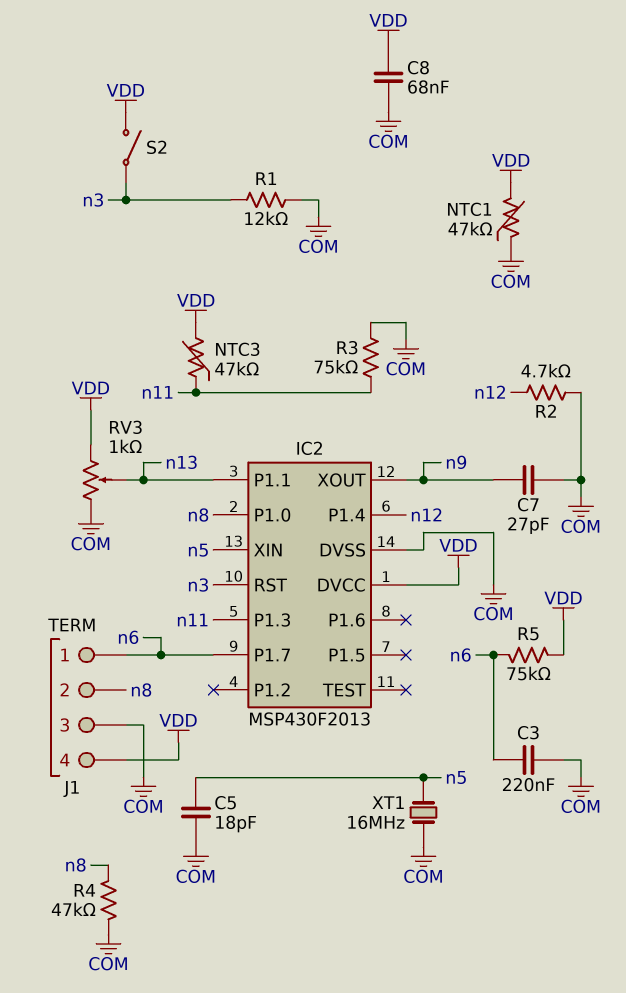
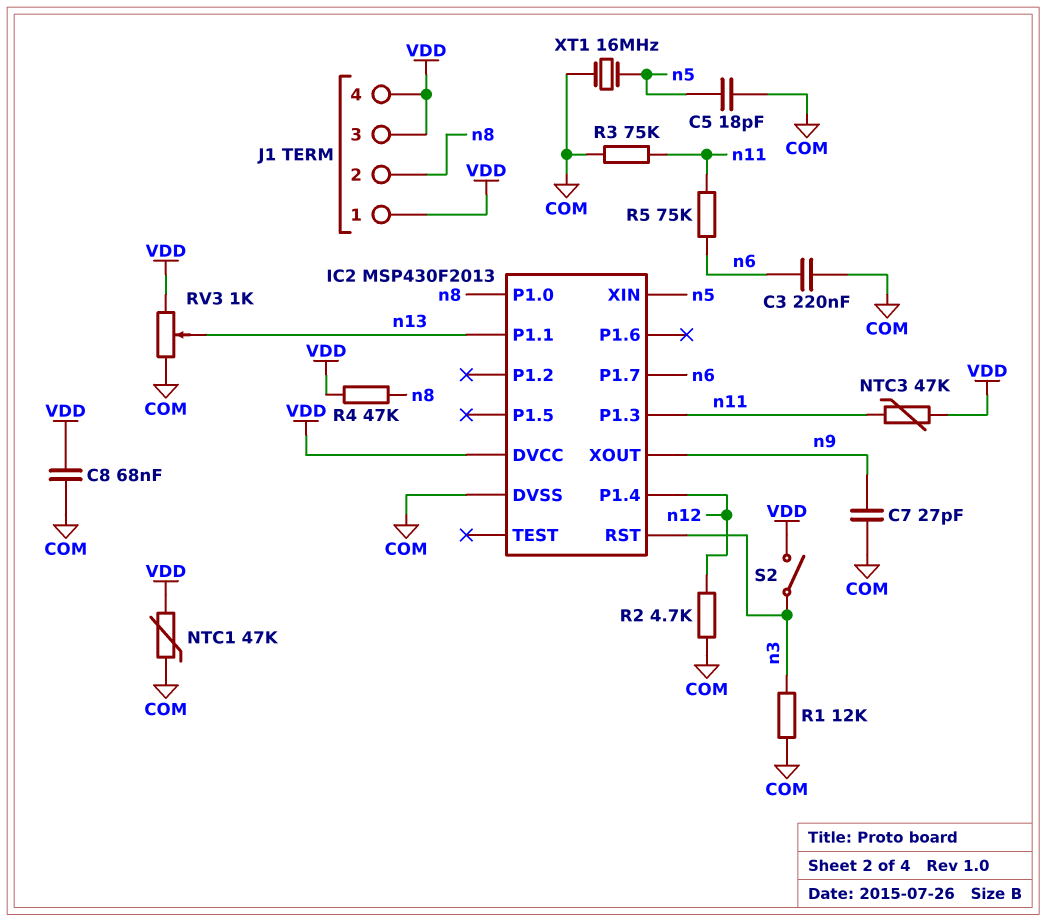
J1 pin 1: n6 -> VDD
J1 pin 3: COM -> VDD
R4: 47k (COM, n8) -> 47k (VDD, n8)
R5: 75k (VDD, n6) -> 75k (n6, n11)

